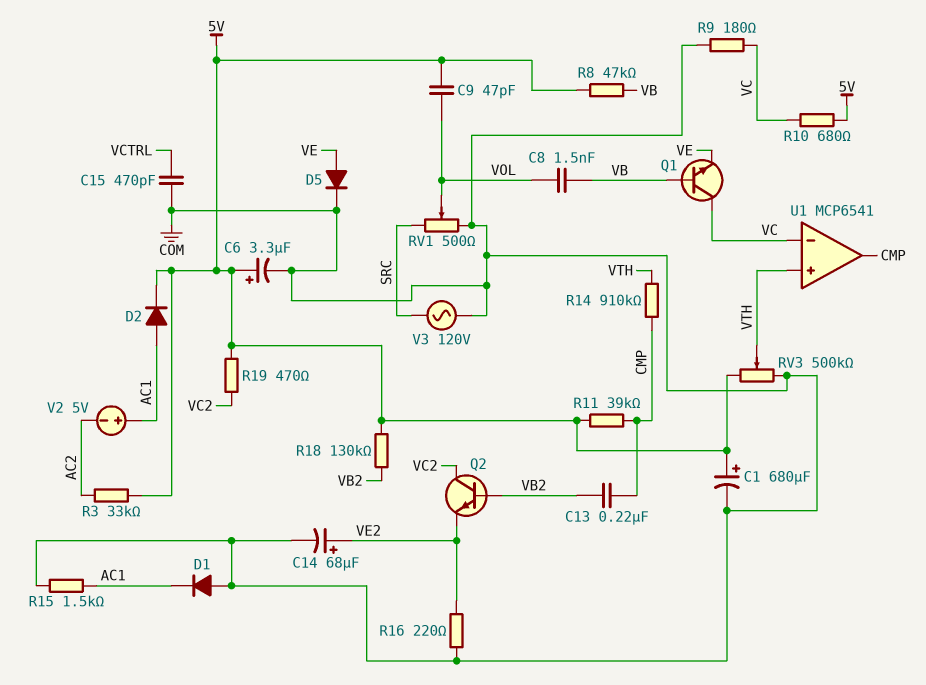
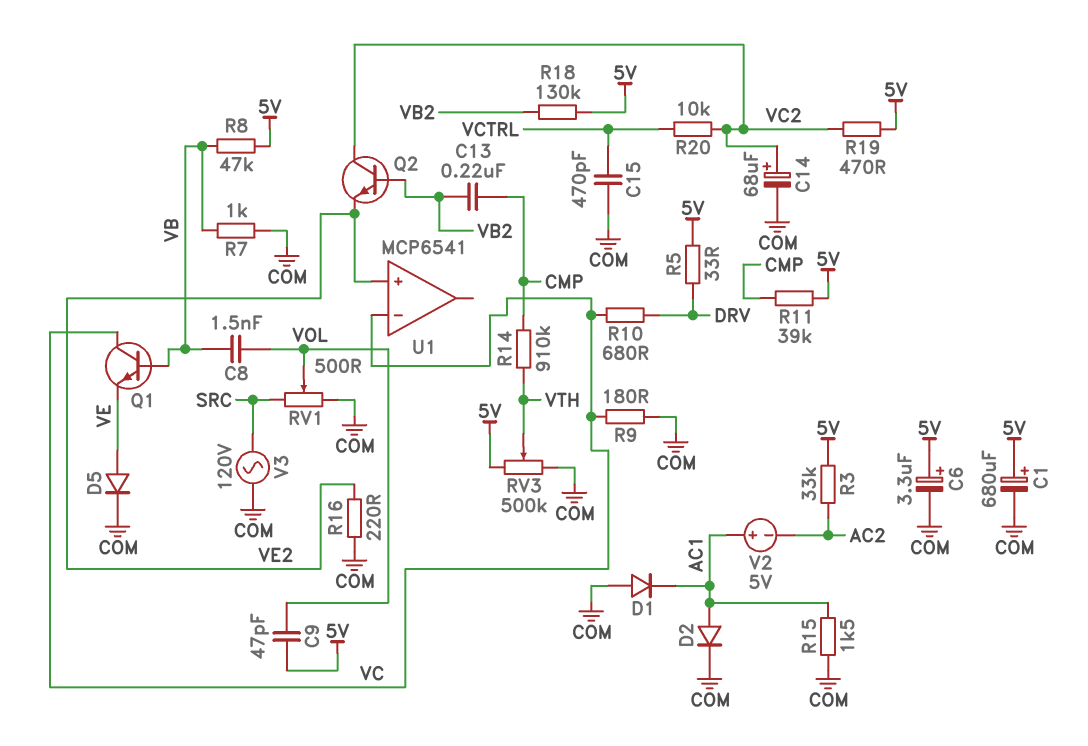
C14: 68uF (plus VE2, minus COM) -> 68uF (plus VC2, minus COM)
D2: diode (A AC1, K 5V) -> diode (A AC1, K COM)
R5: none -> 33 (5V, DRV)
R7: none -> 1k (COM, VB)
R10: 680 (5V, VC) -> 680 (DRV, VC)
R20: none -> 10k (VC2, VCTRL)
U1 pin in+: VTH -> VE2
U1 pin out: CMP -> none

